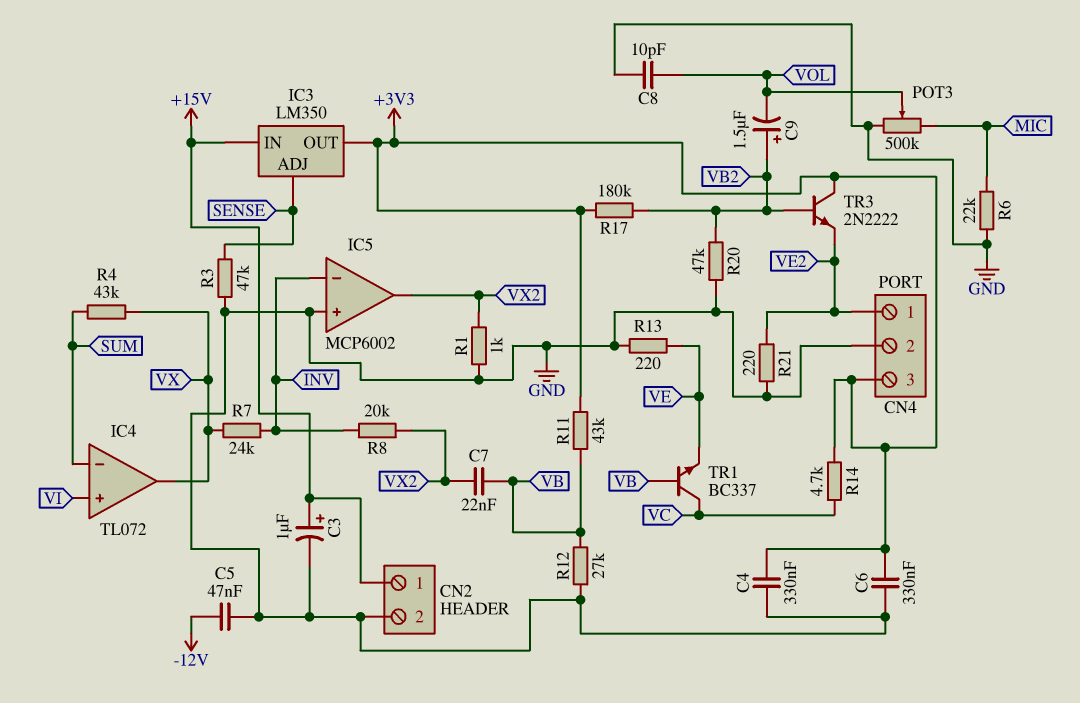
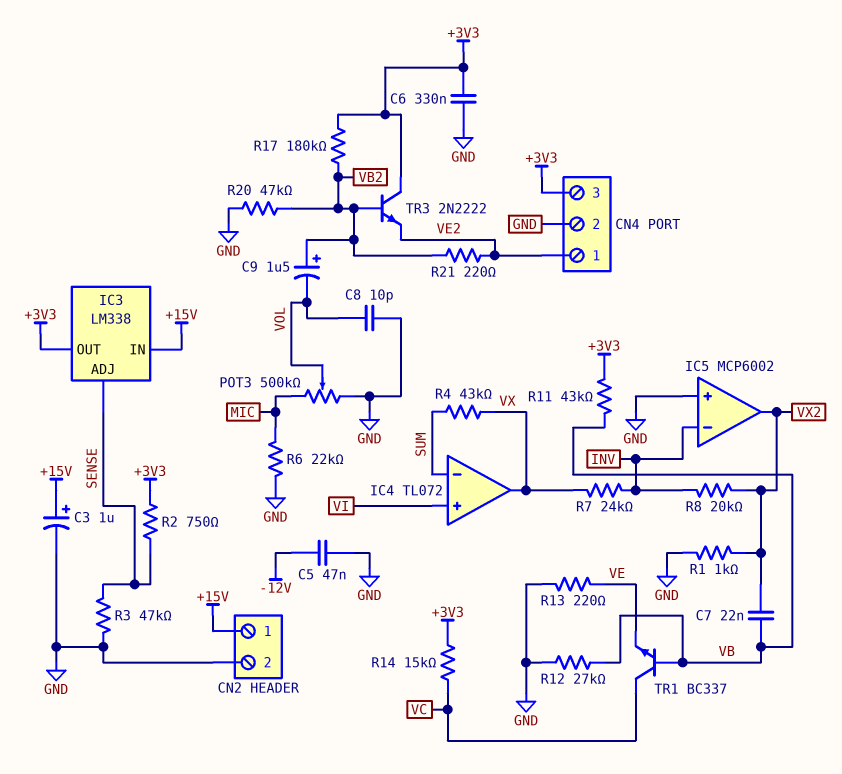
C4: 330nF (+3V3, GND) -> none
IC3: LM350 -> LM338
R2: none -> 750 (+3V3, SENSE)
R14: 4.7k (+3V3, VC) -> 15k (+3V3, VC)
R21: 220 (GND, VE2) -> 220 (VB2, VE2)

